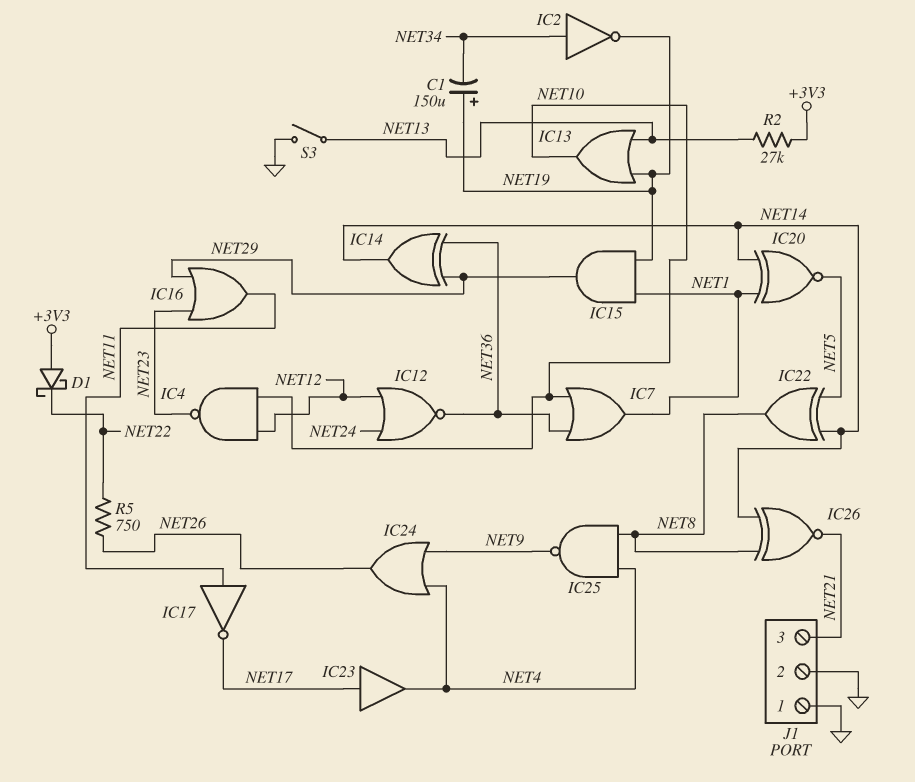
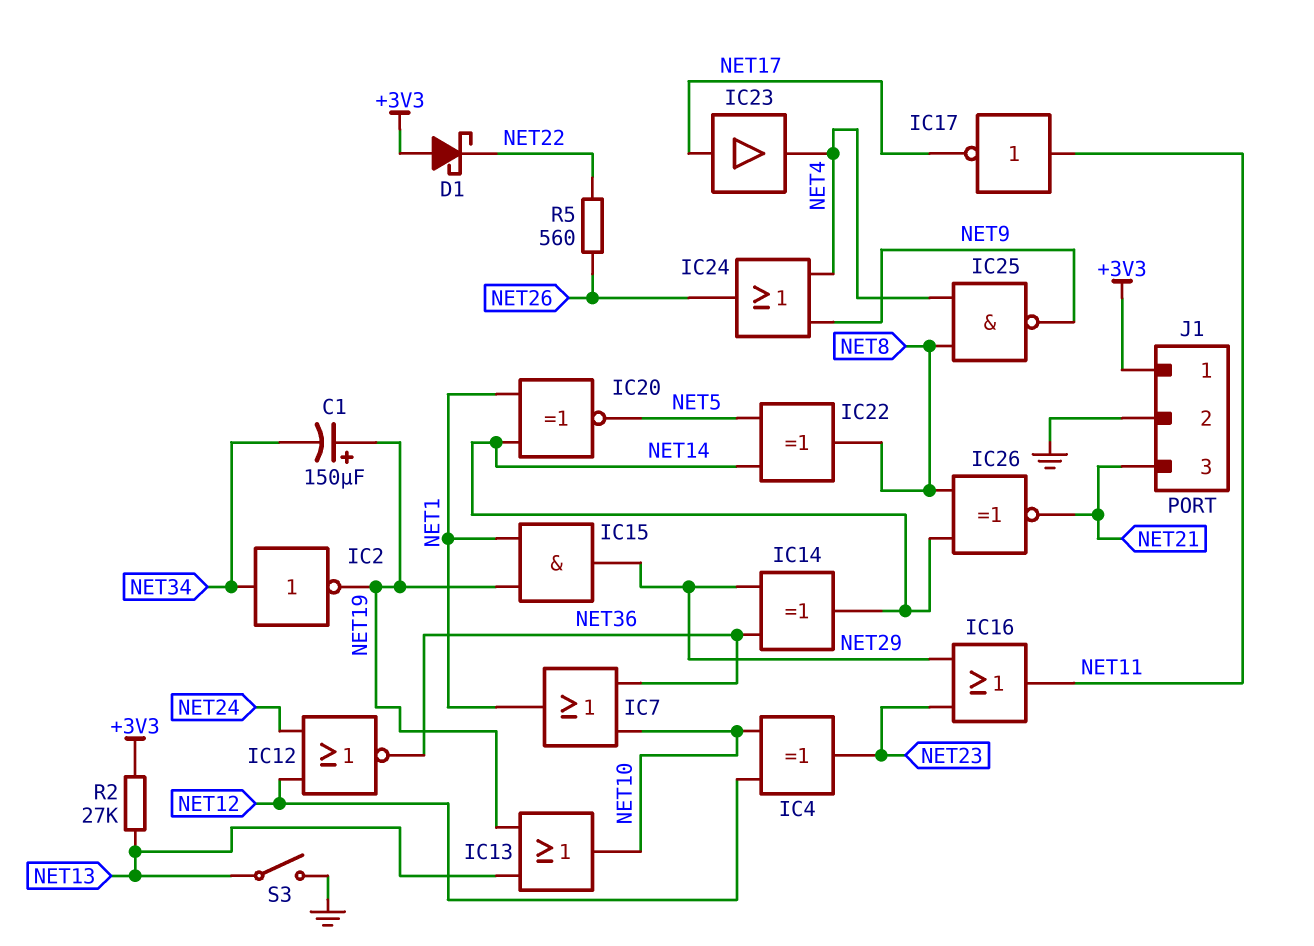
IC4: NAND (in NET10, in NET12, out NET23) -> XOR (in NET10, in NET12, out NET23)
J1 pin 1: GND -> +3V3
R5: 750 (NET22, NET26) -> 560 (NET22, NET26)

